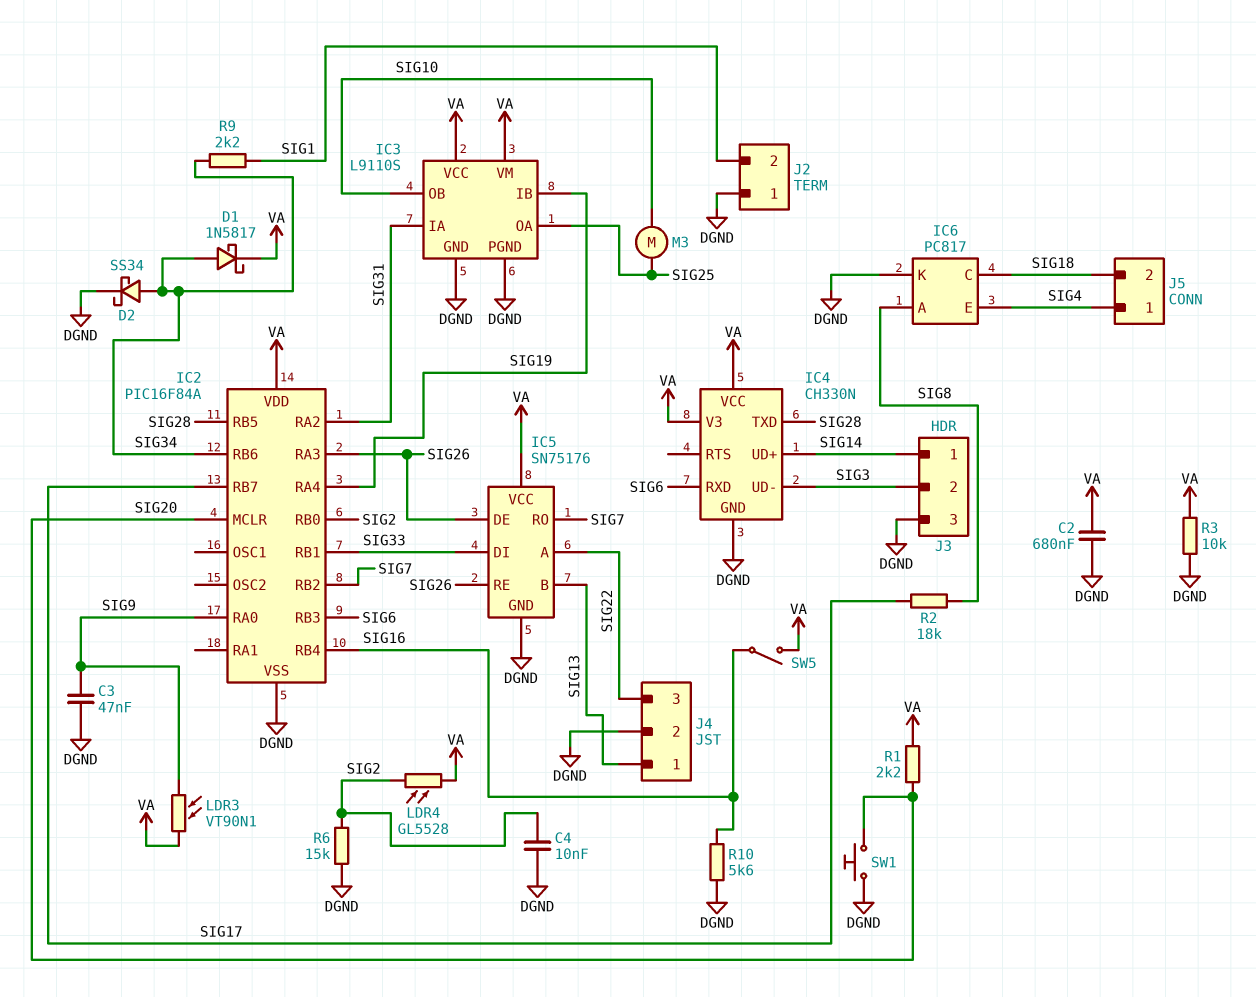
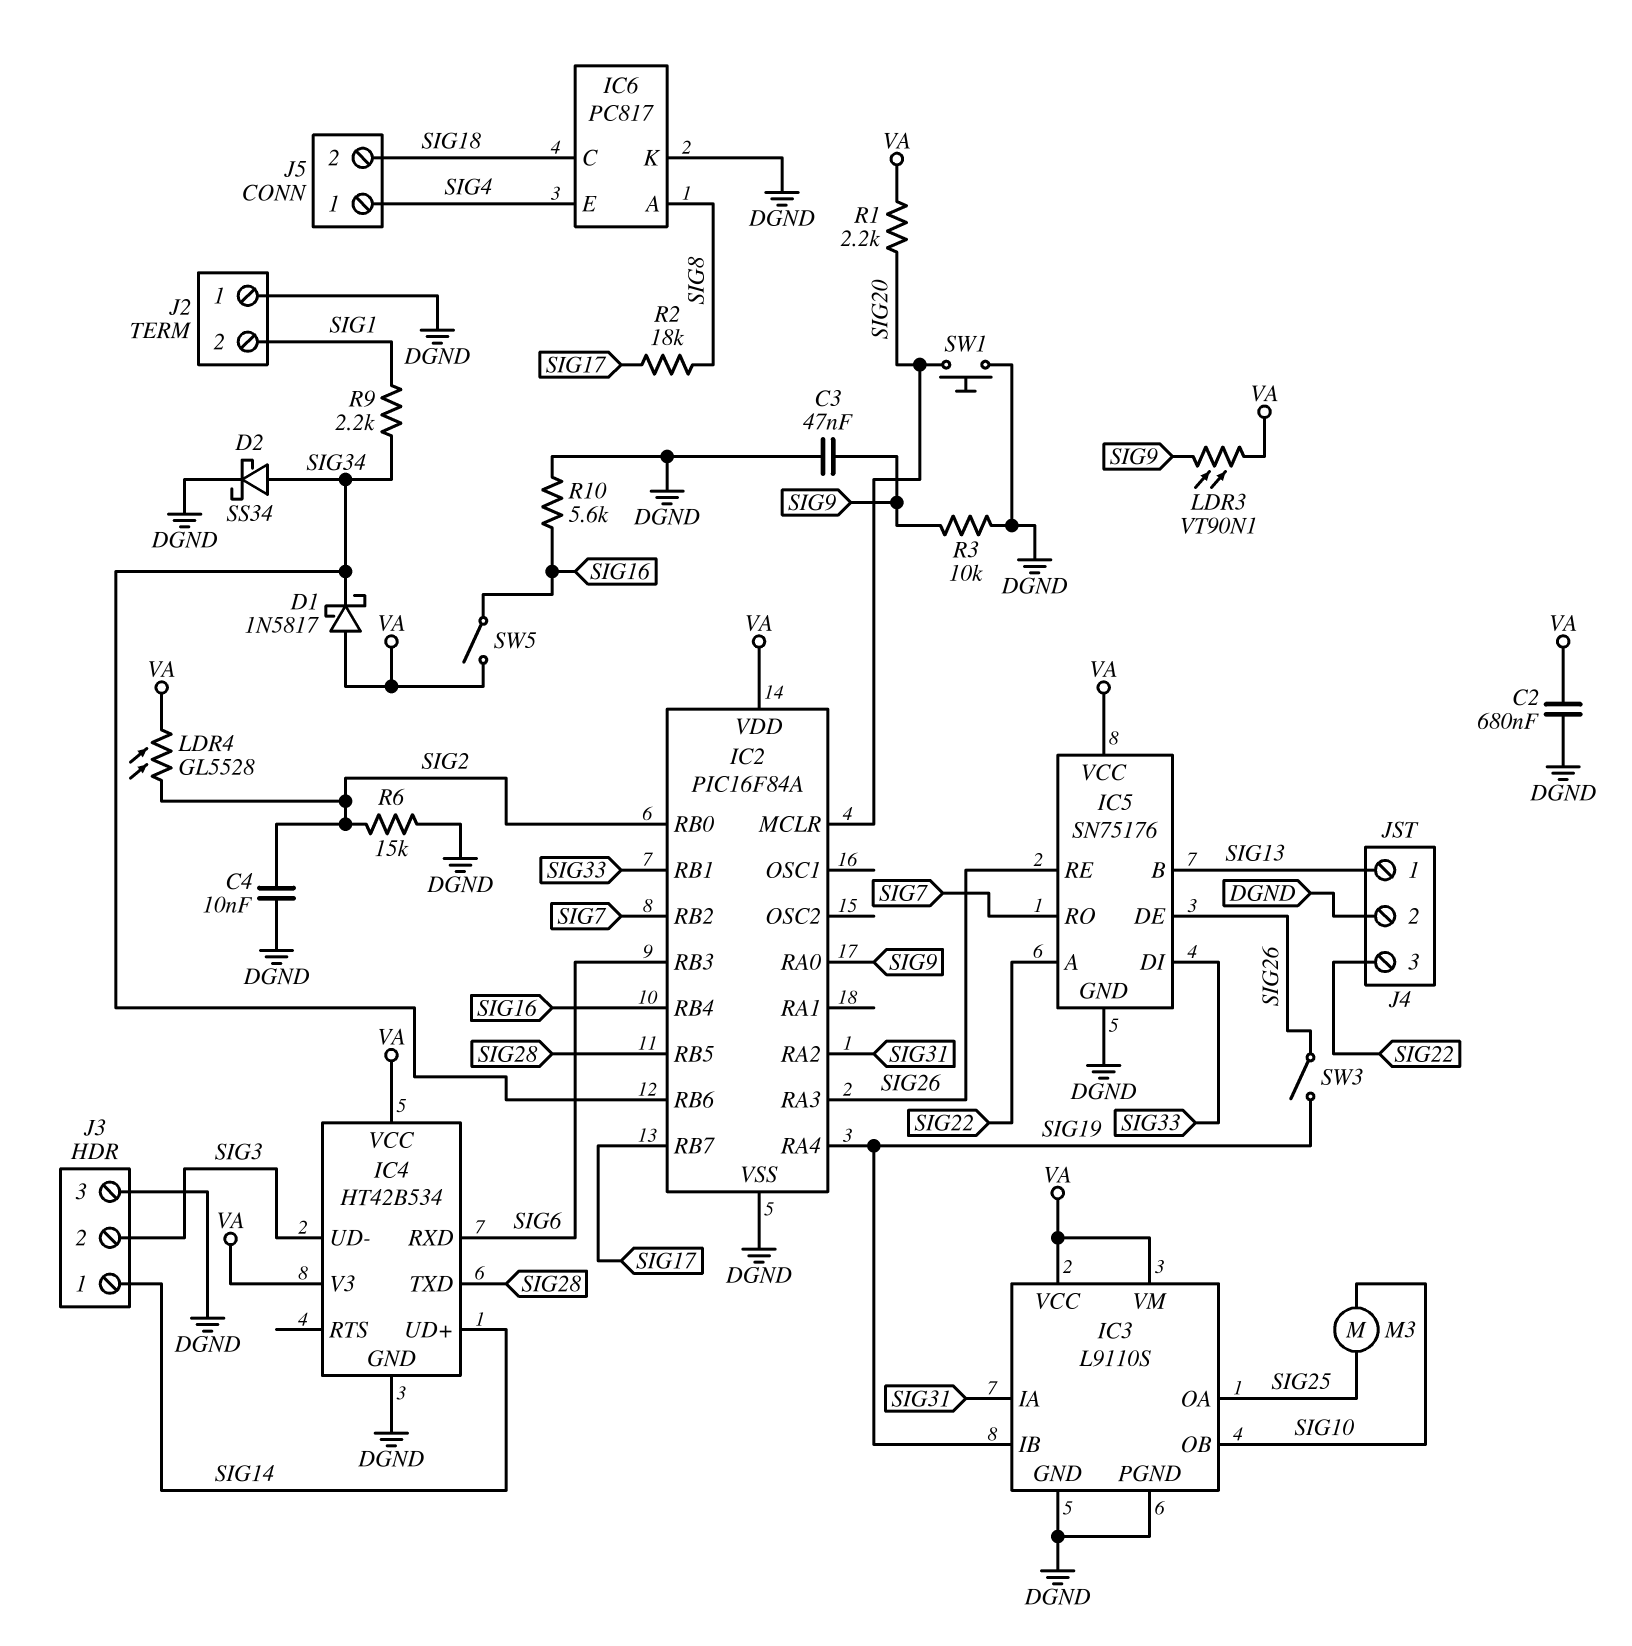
D1: schottky 1N5817 (A SIG34, K VA) -> schottky 1N5817 (A VA, K SIG34)
IC4: CH330N -> HT42B534
R3: 10k (DGND, VA) -> 10k (DGND, SIG9)
SW3: none -> switch (SIG19, SIG26)

